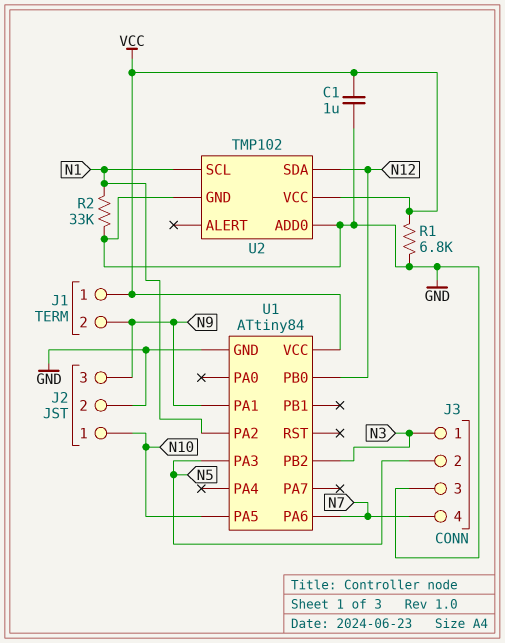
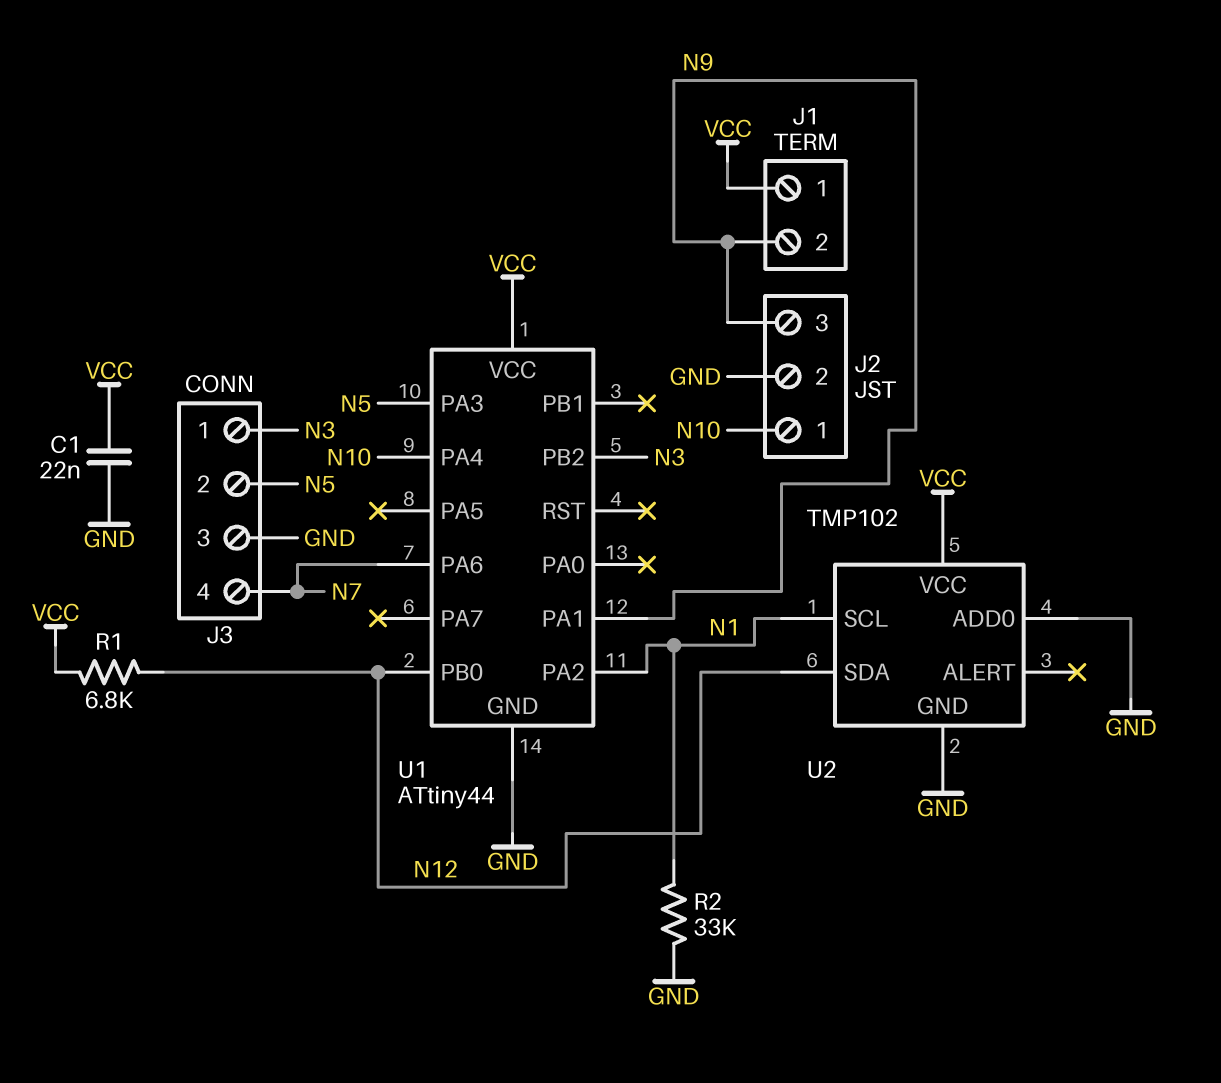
C1: 1uF (GND, VCC) -> 22nF (GND, VCC)
R1: 6.8k (GND, VCC) -> 6.8k (N12, VCC)
U1: ATtiny84 -> ATtiny44
U1 pin PA4: none -> N10
U1 pin PA5: N10 -> none

